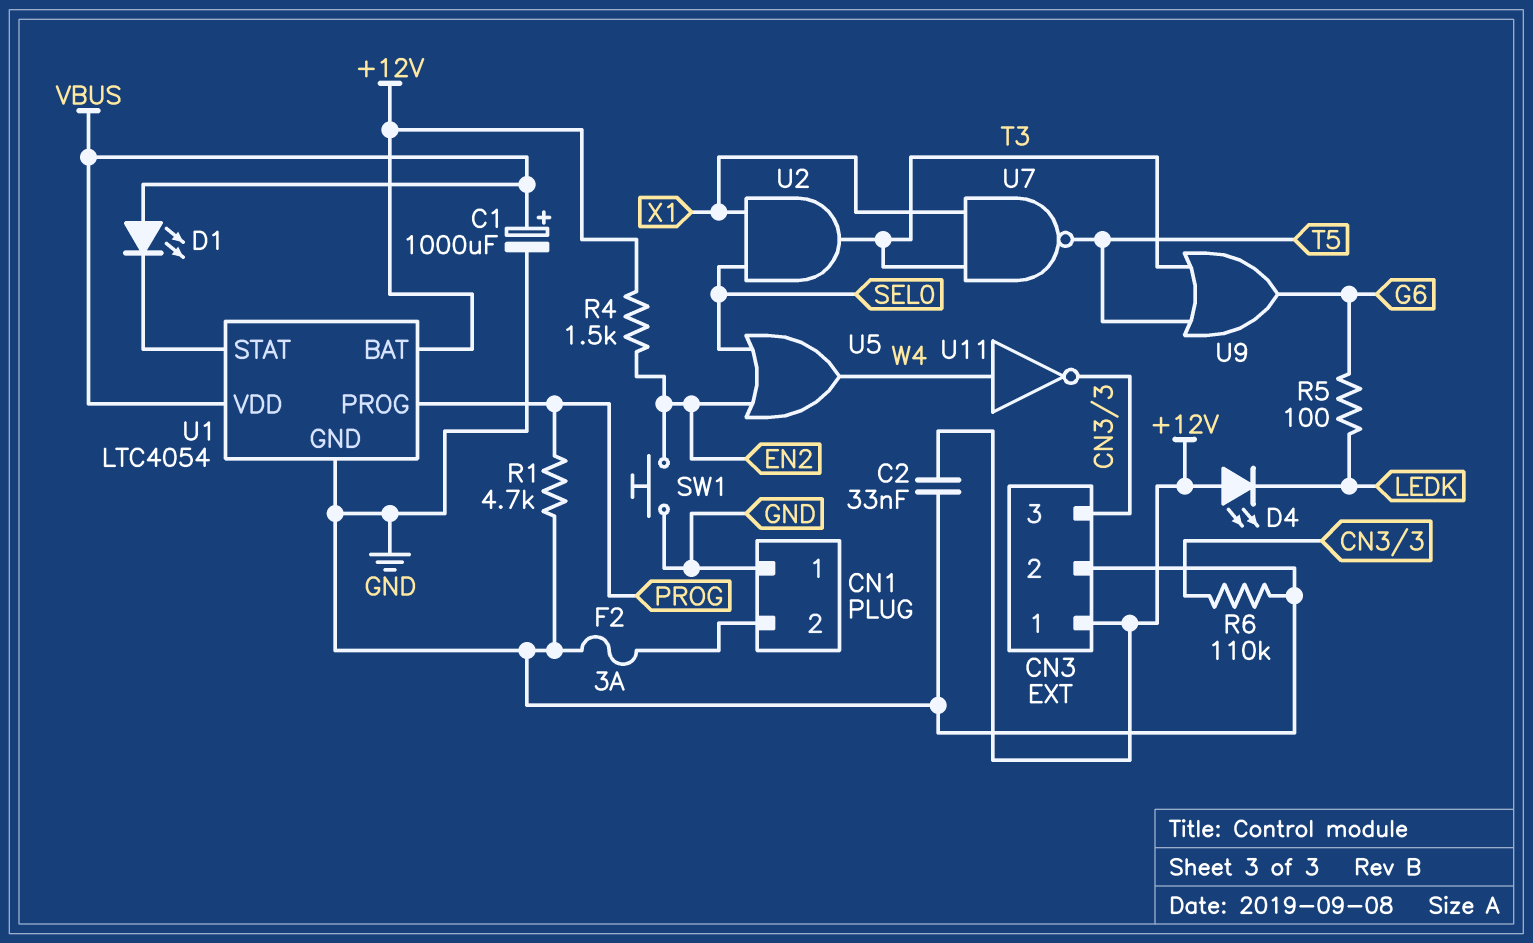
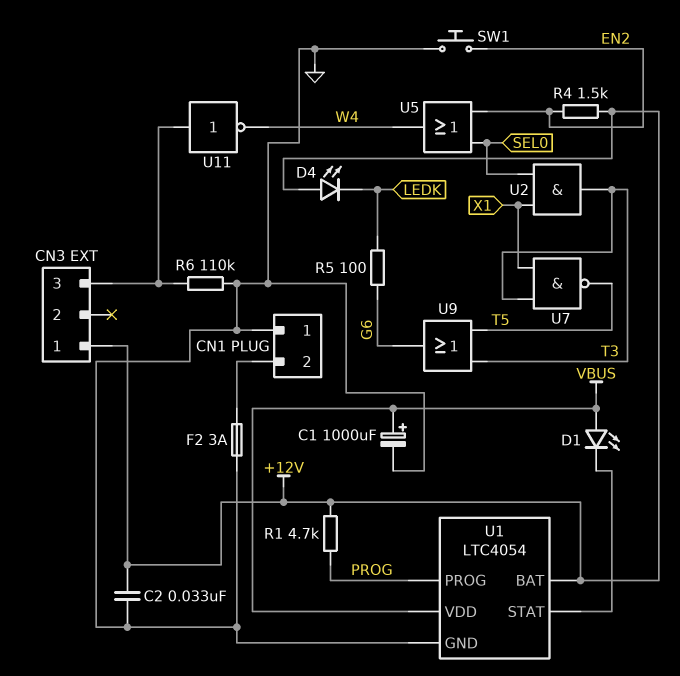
CN3 pin 2: GND -> none
R1: 4.7k (GND, PROG) -> 4.7k (+12V, PROG)
U11: NOT (in W4, out CN3/3) -> NOT (in CN3/3, out W4)

